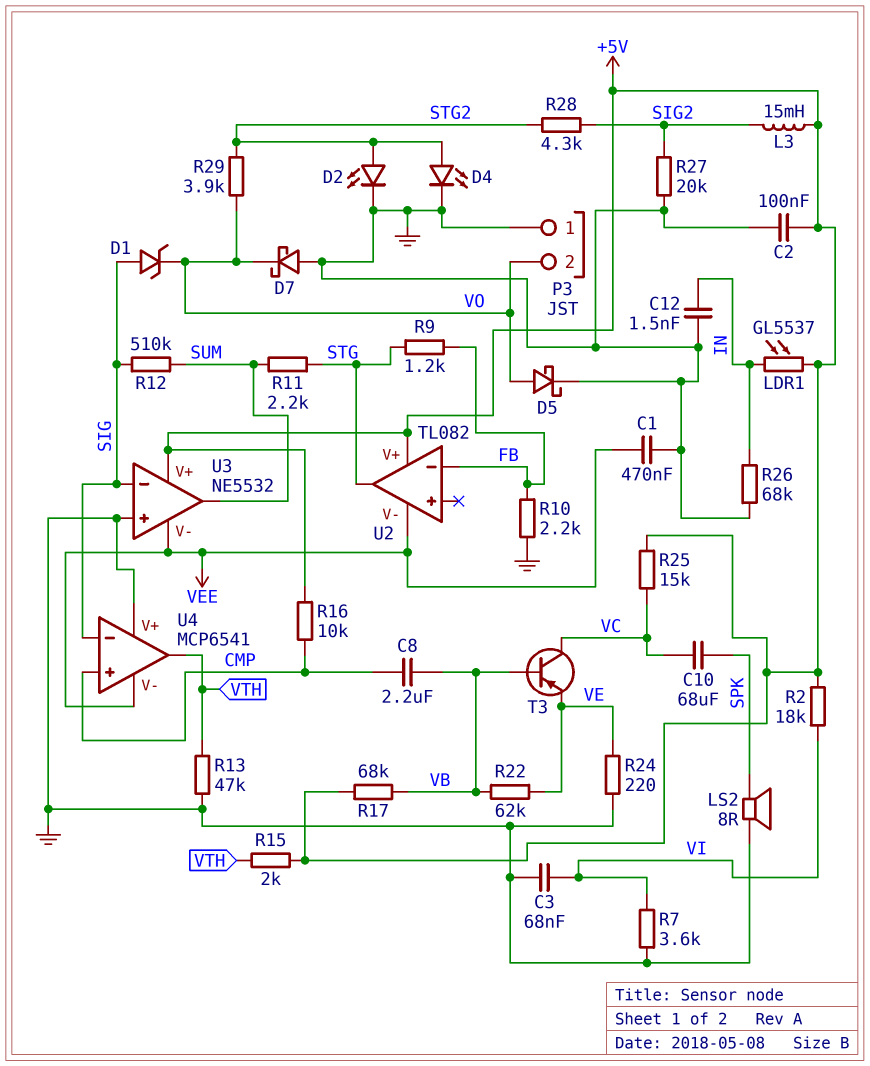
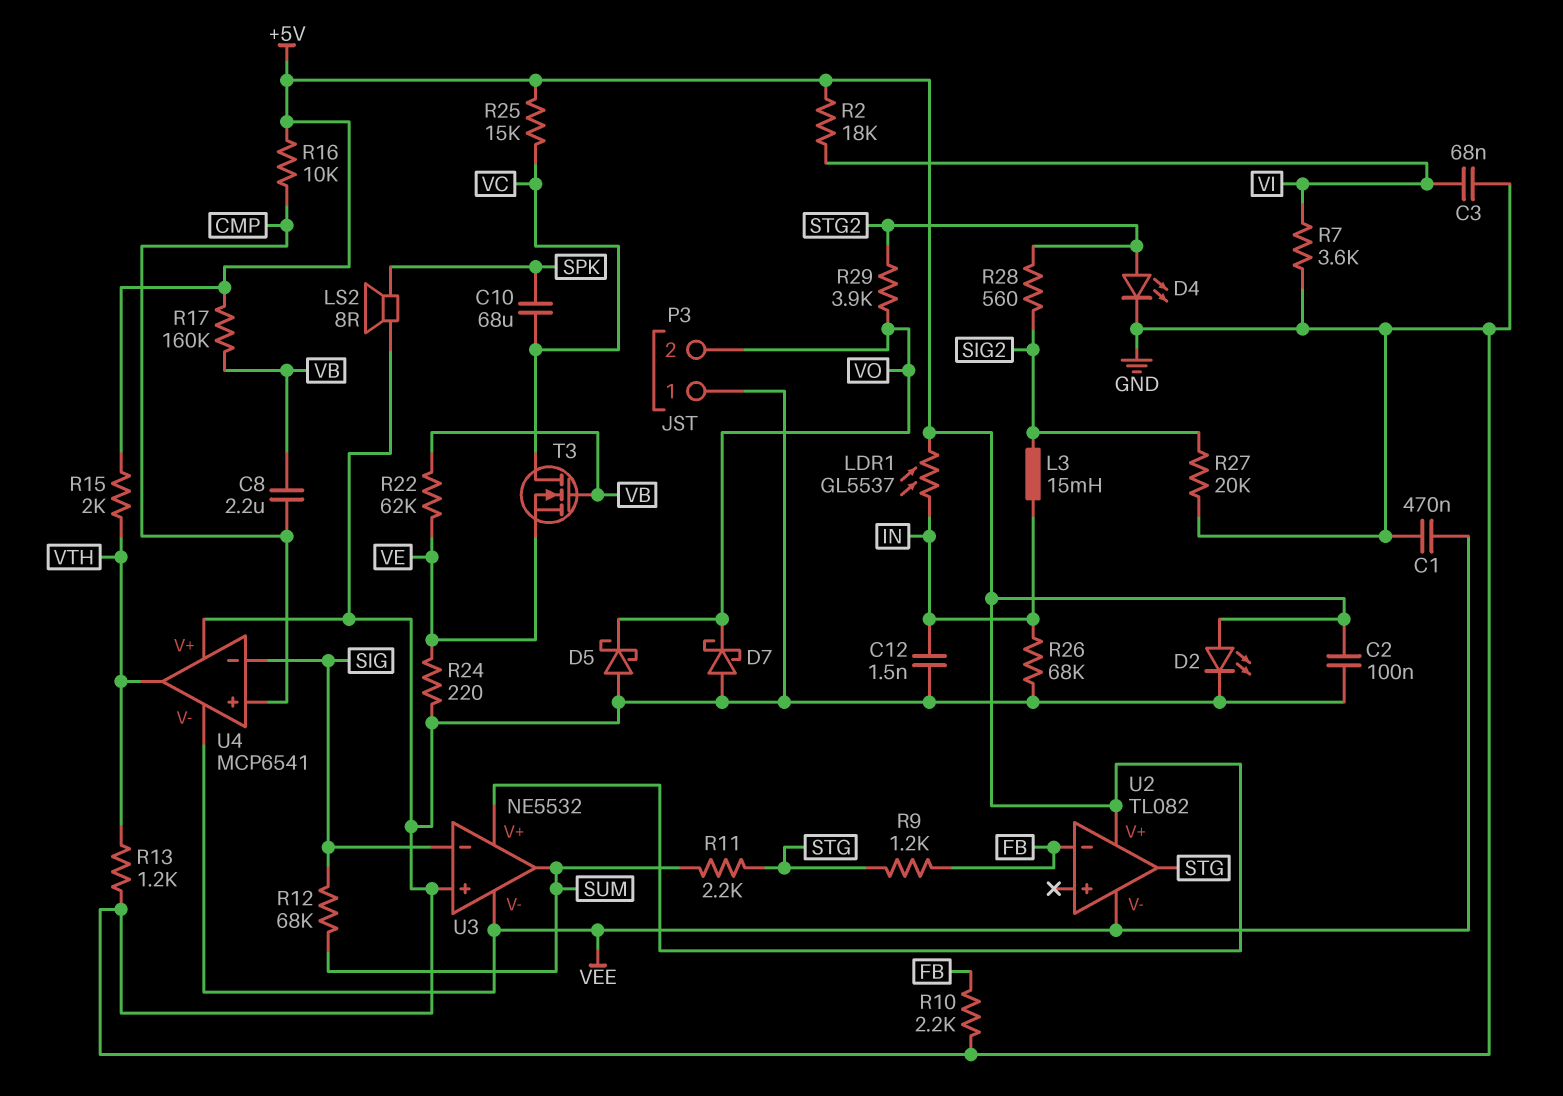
D1: zener (A SIG, K VO) -> none
D2: LED (A STG2, K GND) -> LED (A +5V, K GND)
D5: schottky (A VO, K GND) -> schottky (A GND, K VO)
L3: 15mH (+5V, SIG2) -> 15mH (IN, SIG2)
R12: 510k (SIG, SUM) -> 68k (SIG, SUM)
R13: 47k (GND, VTH) -> 1.2k (GND, VTH)
R17: 68k (+5V, VB) -> 160k (+5V, VB)
R28: 4.3k (SIG2, STG2) -> 560 (SIG2, STG2)
T3: PNP (B VB, C VC, E VE) -> NMOS (G VB, D VC, S VE)

